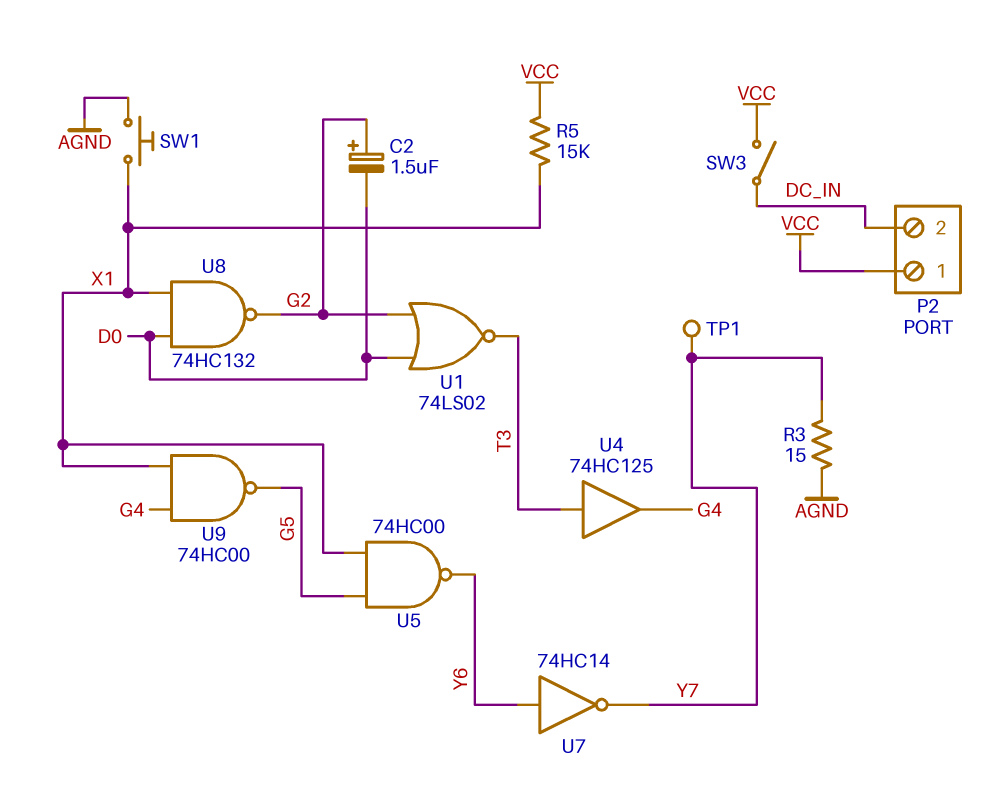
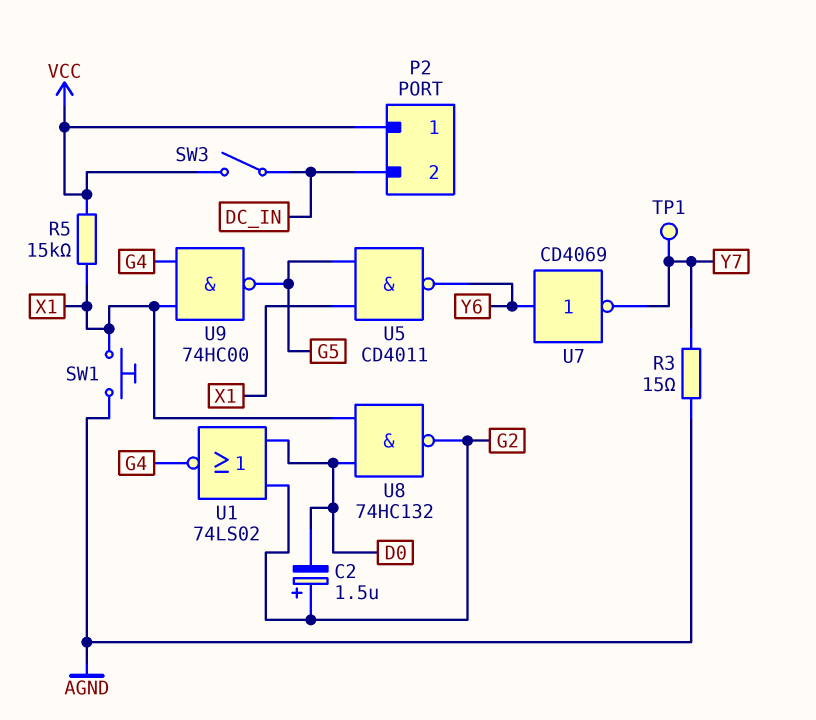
U1: NOR 74LS02 (in D0, in G2, out T3) -> NOR 74LS02 (in D0, in G2, out G4)
U4: buffer 74HC125 (in T3, out G4) -> none
U5: NAND 74HC00 (in G5, in X1, out Y6) -> NAND CD4011 (in G5, in X1, out Y6)
U7: NOT 74HC14 (in Y6, out Y7) -> NOT CD4069 (in Y6, out Y7)

